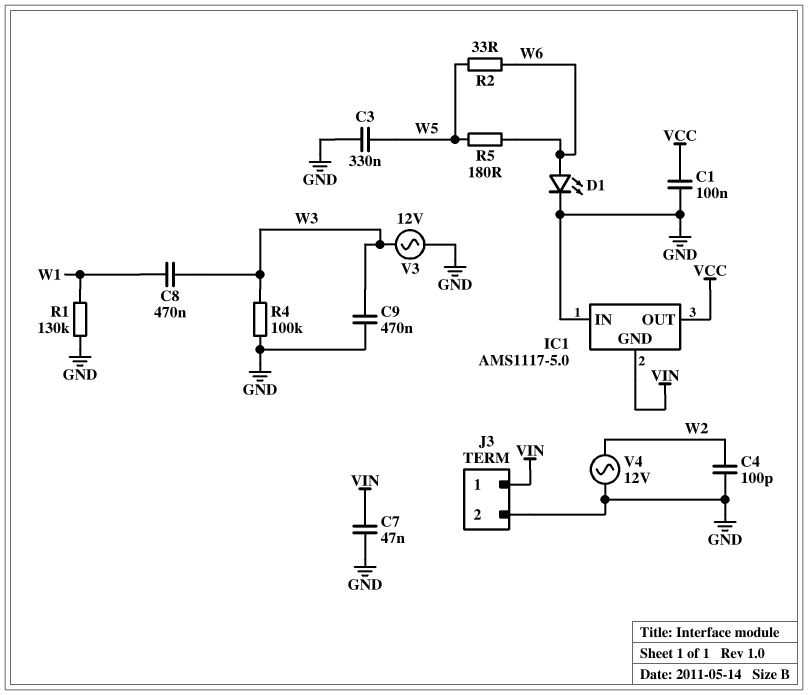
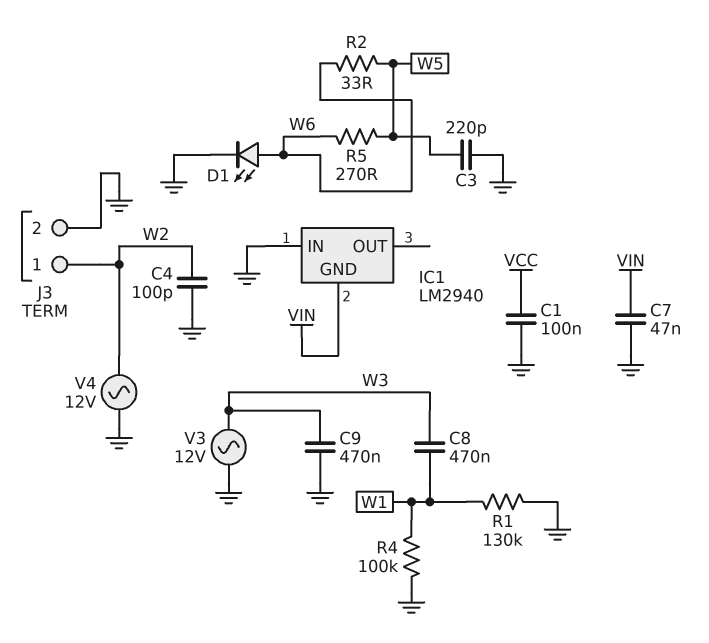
C3: 330nF (GND, W5) -> 220pF (GND, W5)
IC1: AMS1117-5.0 -> LM2940
IC1 pin OUT: VCC -> none
J3 pin 1: VIN -> W2
R4: 100k (GND, W3) -> 100k (GND, W1)
R5: 180 (W5, W6) -> 270 (W5, W6)

